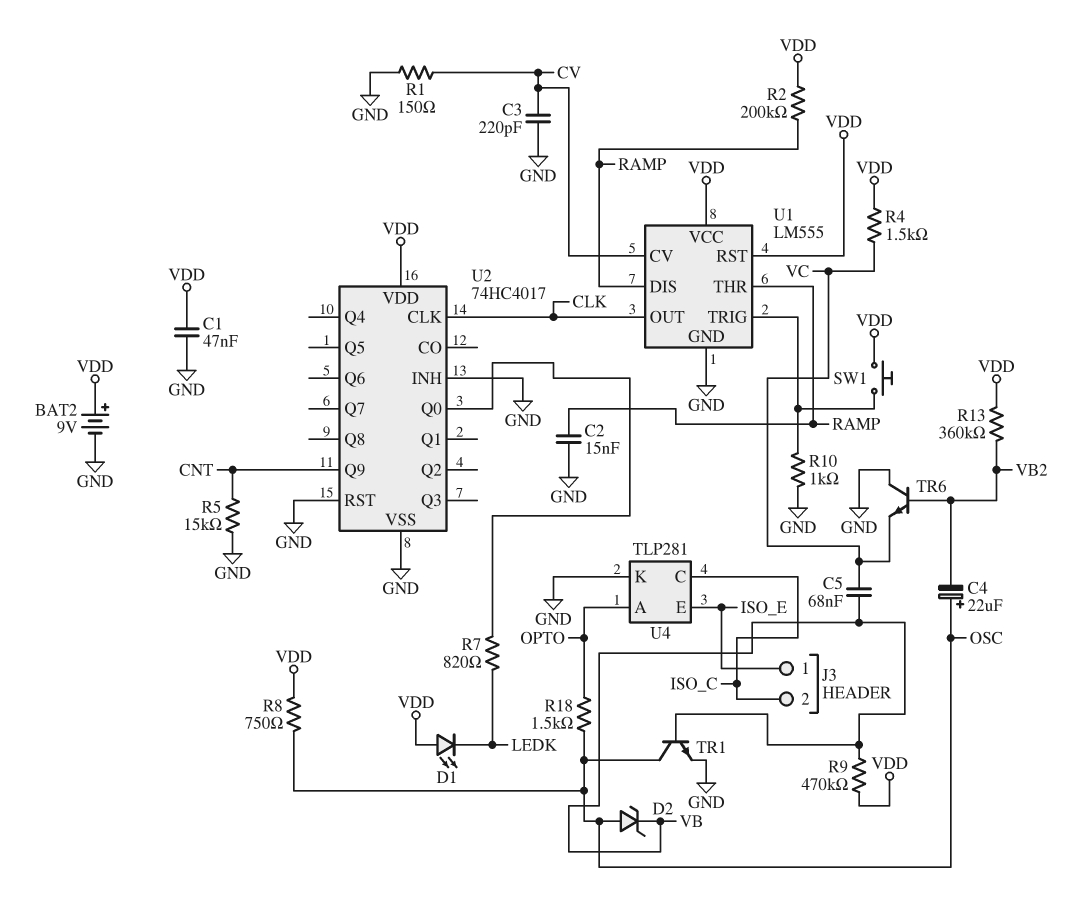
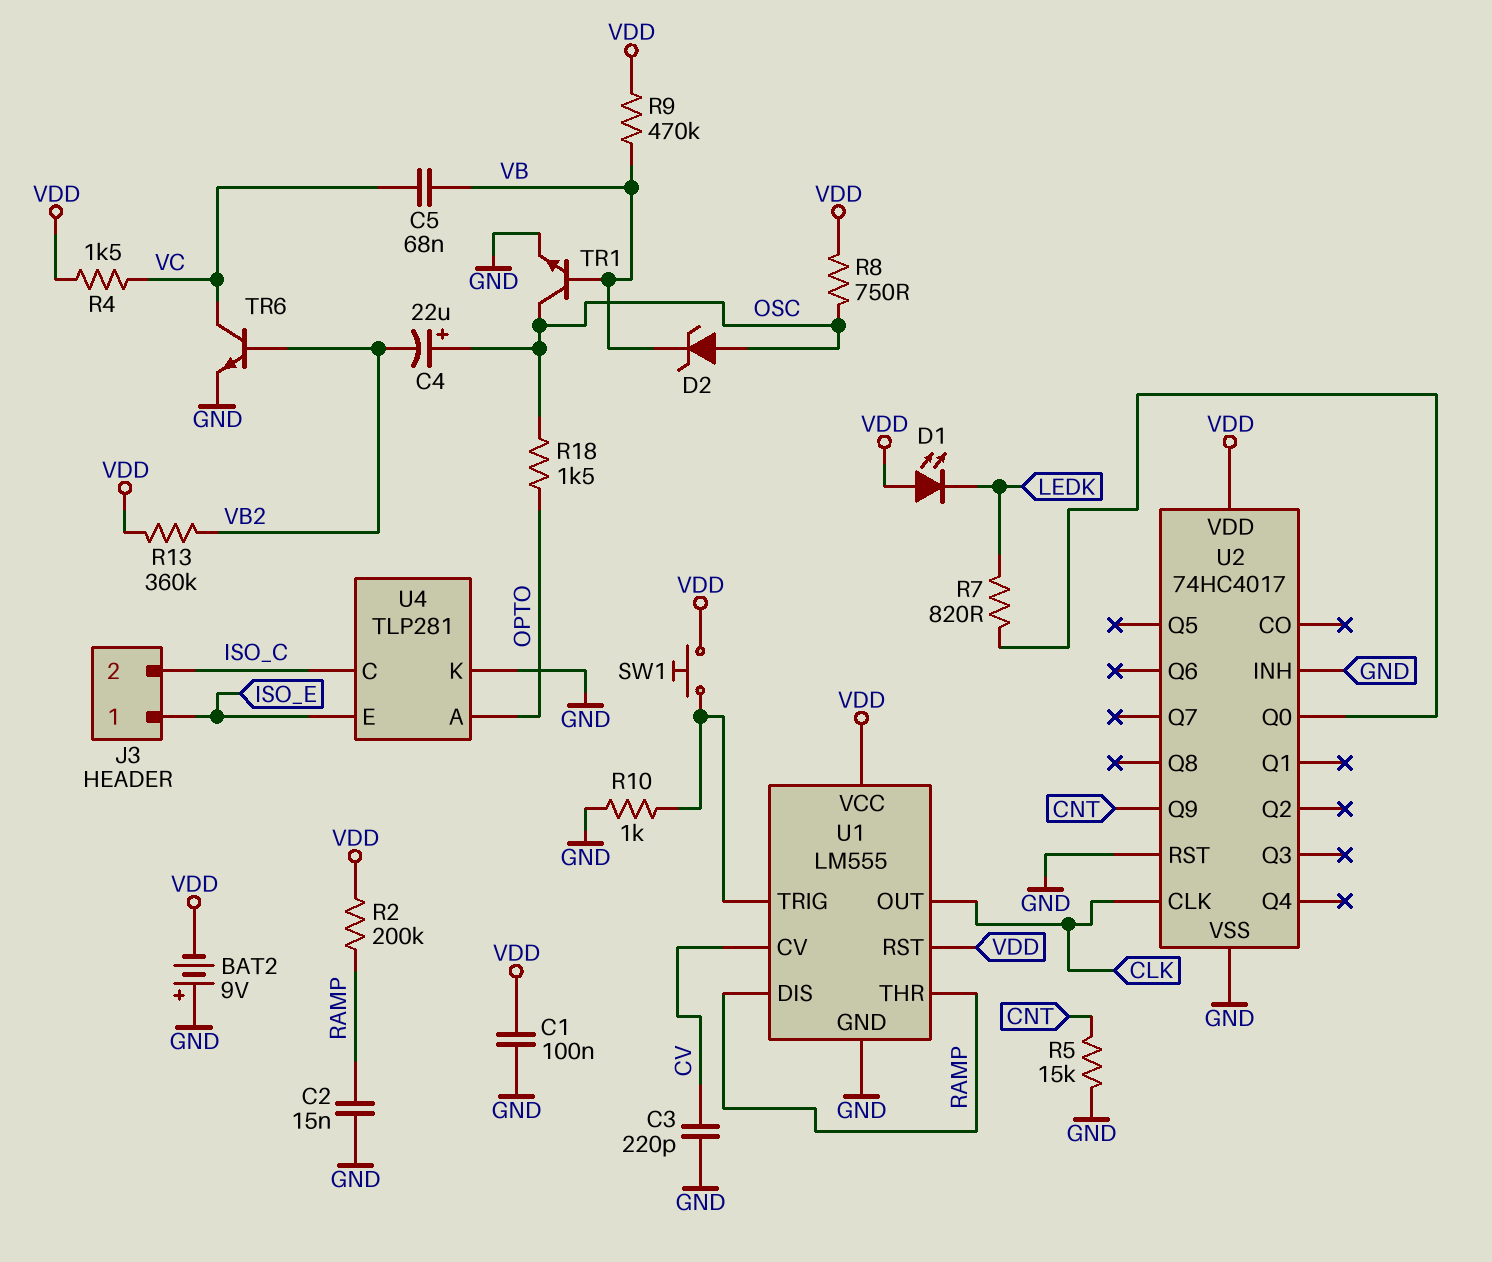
BAT2: 9V (plus VDD, minus GND) -> 9V (plus GND, minus VDD)
C1: 47nF (GND, VDD) -> 100nF (GND, VDD)
R1: 150 (CV, GND) -> none
TR6: NPN (B VB2, C GND, E VC) -> NPN (B VB2, C VC, E GND)

